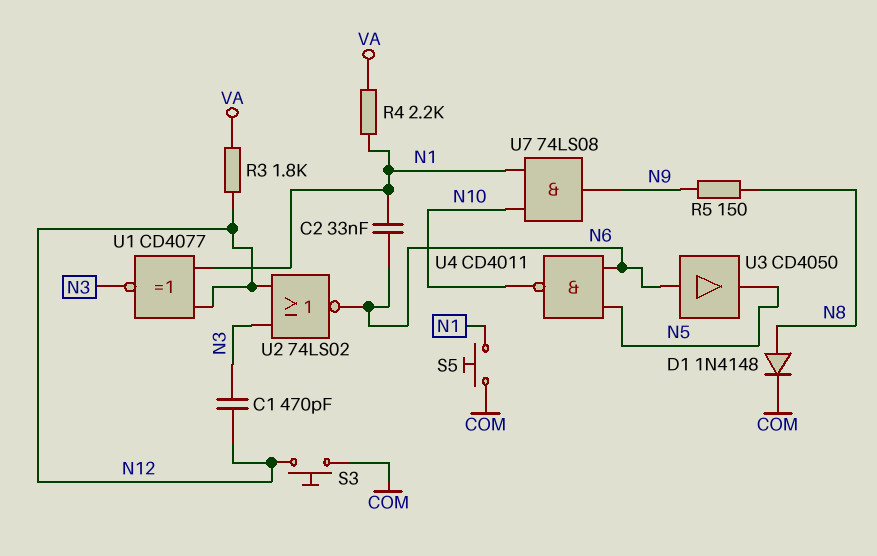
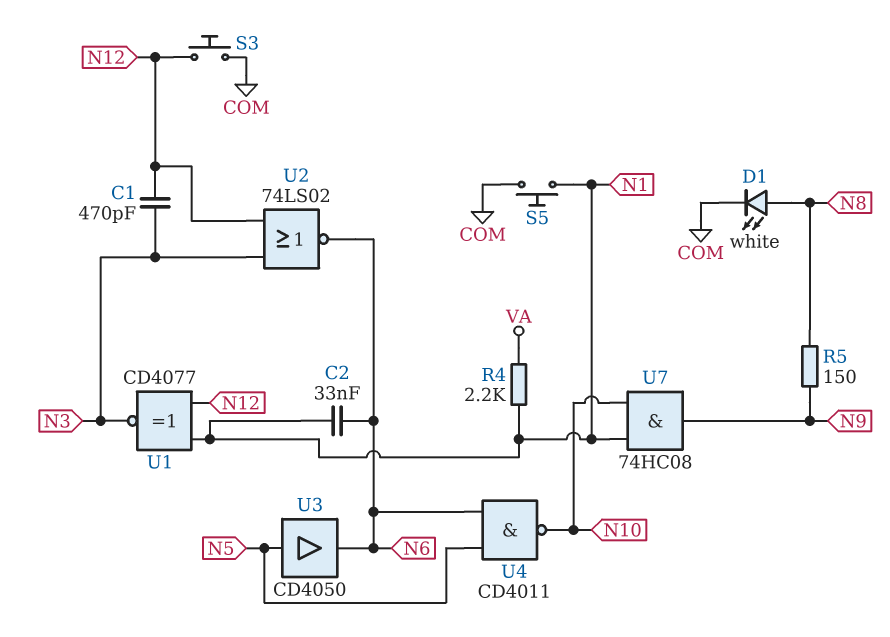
D1: diode 1N4148 (A N8, K COM) -> LED white (A N8, K COM)
R3: 1.8k (N12, VA) -> none
U3: buffer CD4050 (in N6, out N5) -> buffer CD4050 (in N5, out N6)
U7: AND 74LS08 (in N1, in N10, out N9) -> AND 74HC08 (in N1, in N10, out N9)

